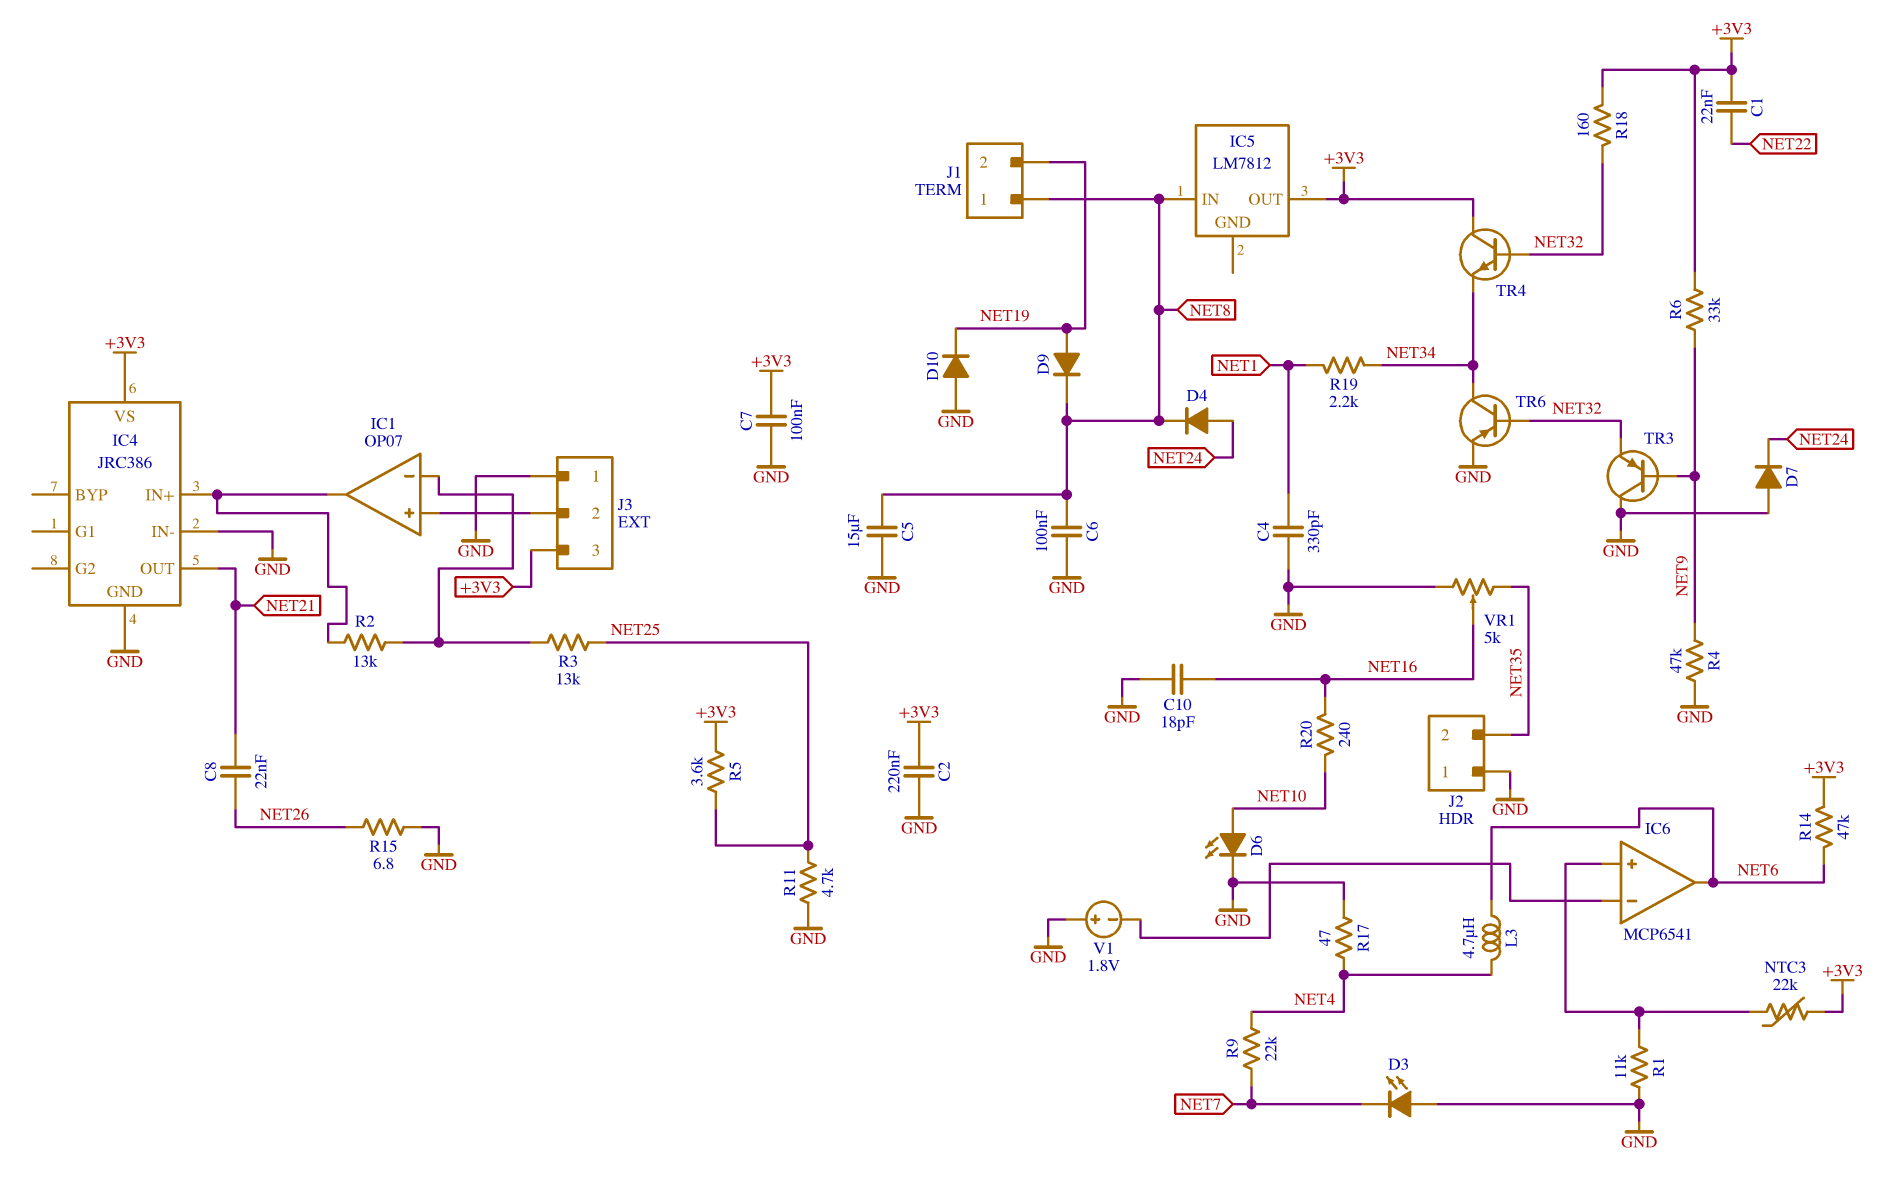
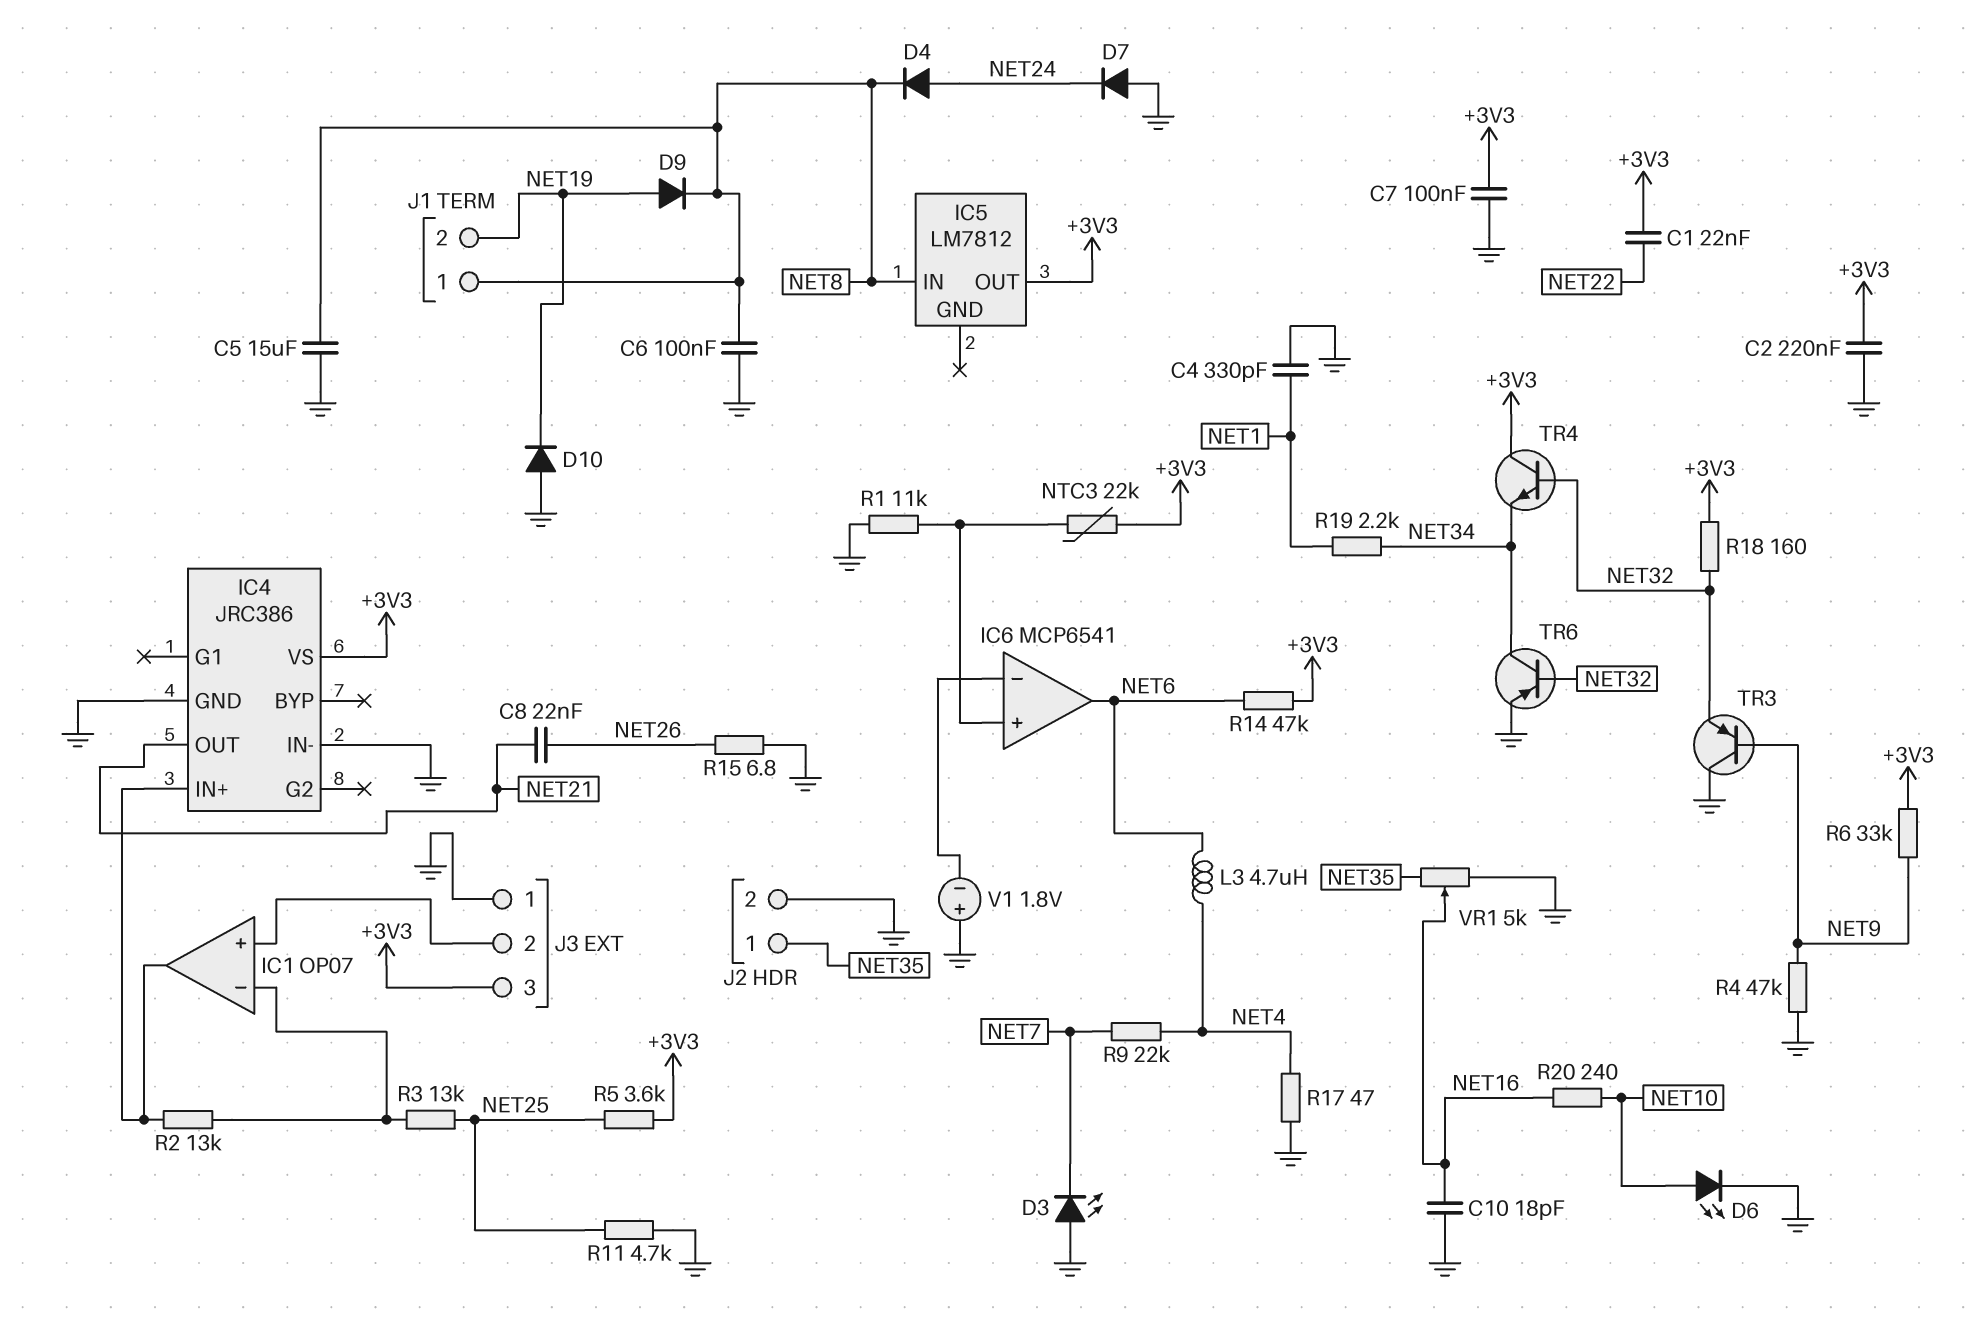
J2 pin 1: GND -> NET35
J2 pin 2: NET35 -> GND

